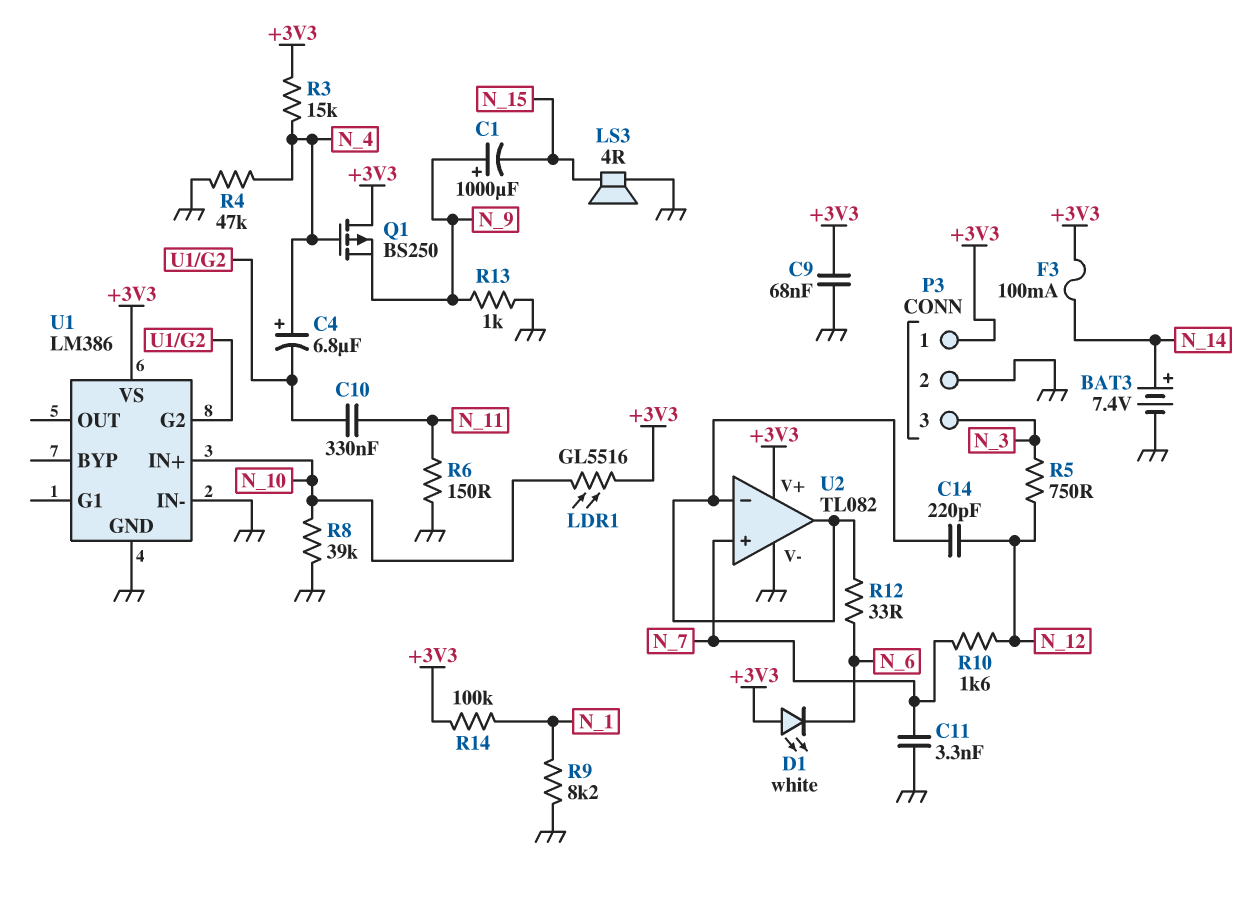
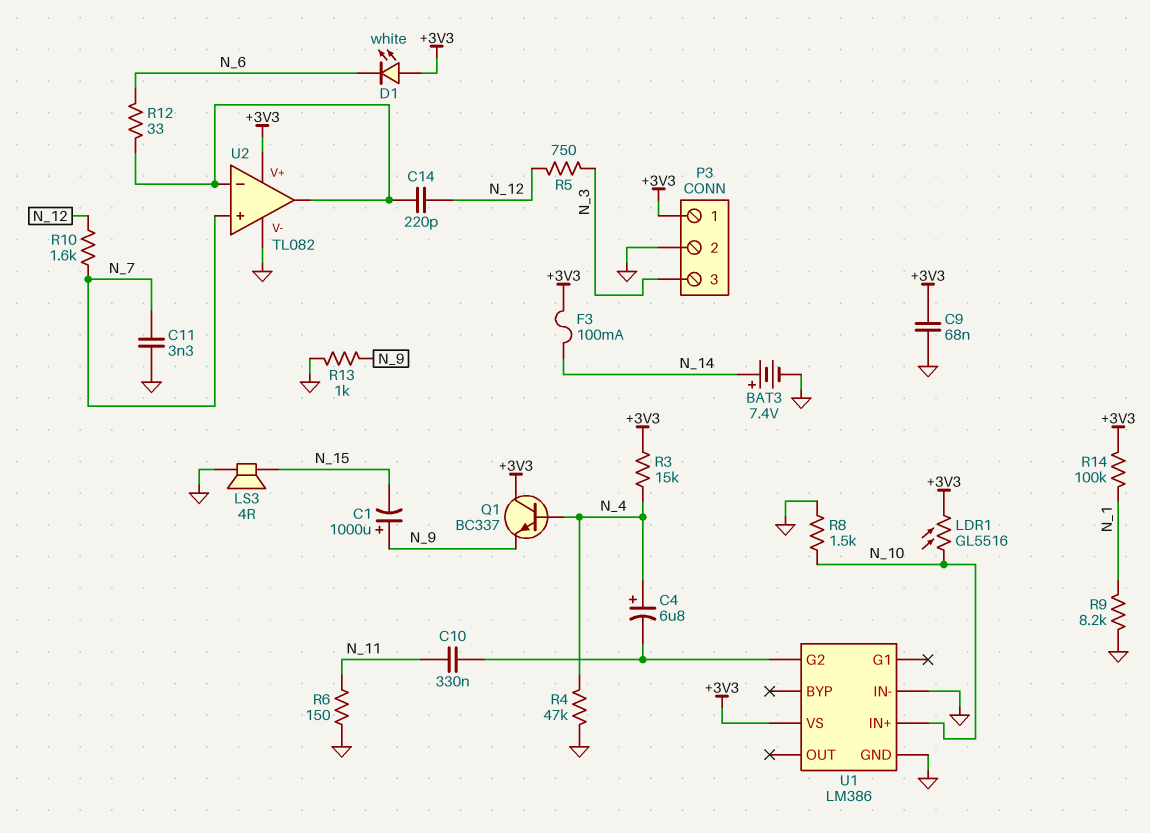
Q1: PMOS BS250 (G N_4, D +3V3, S N_9) -> NPN BC337 (B N_4, C +3V3, E N_9)
R8: 39k (GND, N_10) -> 1.5k (GND, N_10)

